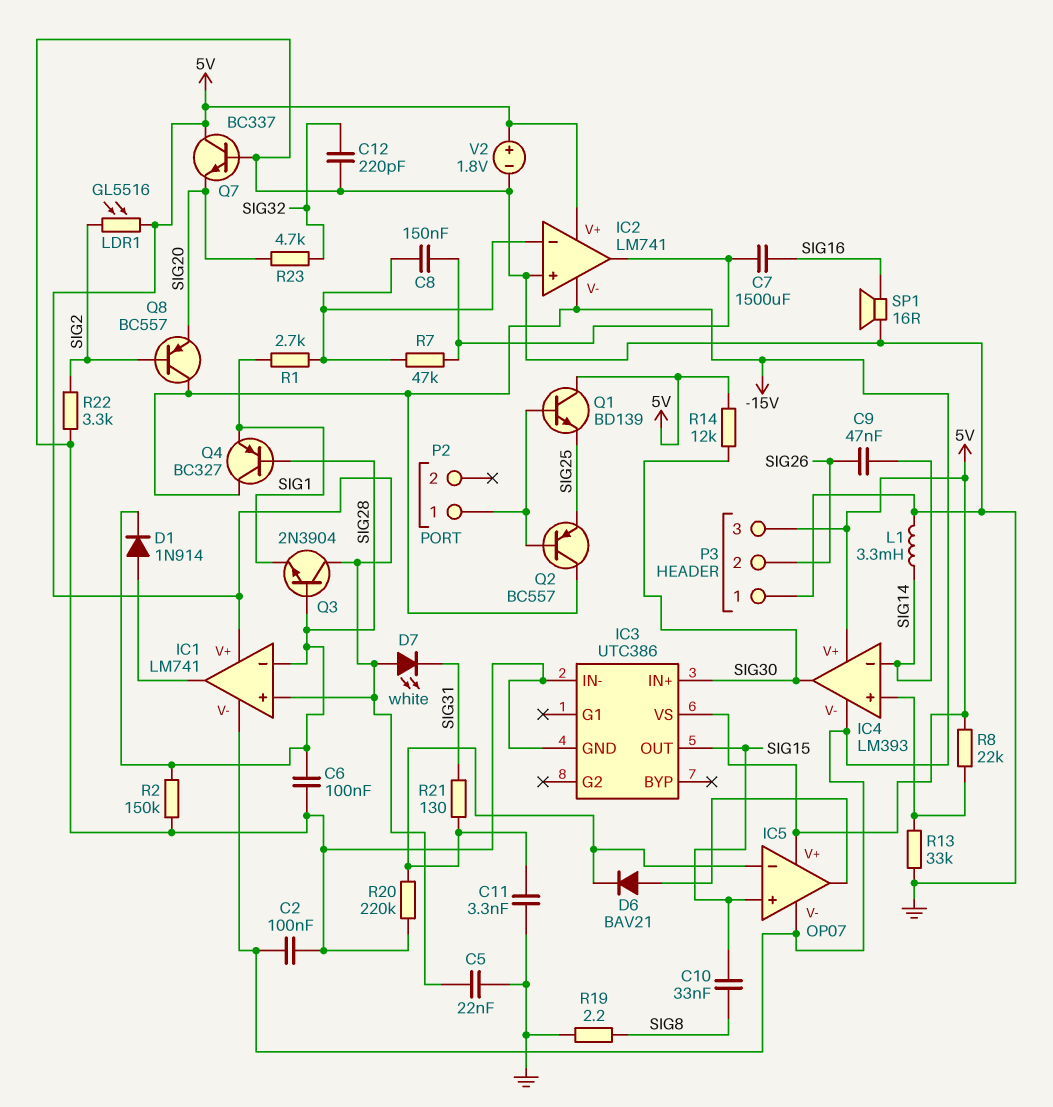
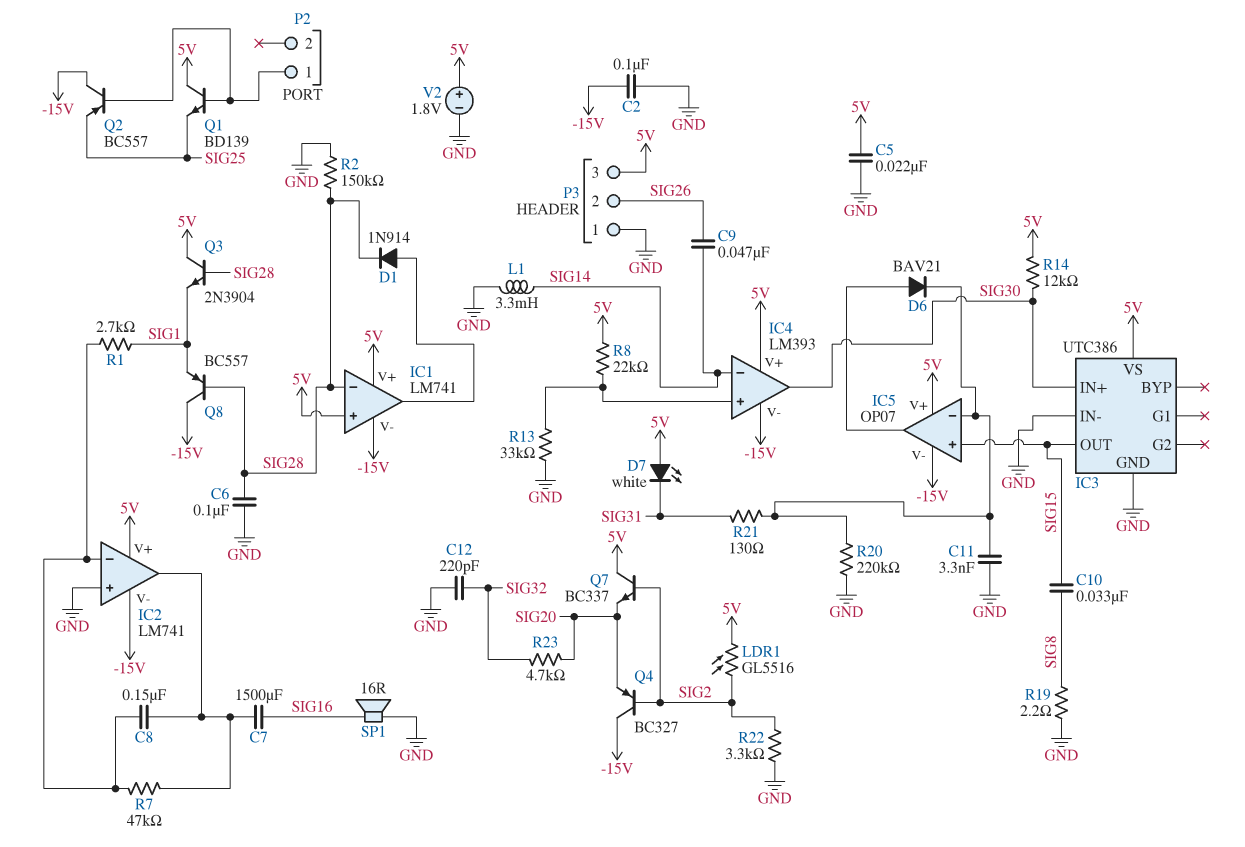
Q4: PNP BC327 (B SIG28, C -15V, E SIG1) -> PNP BC327 (B SIG2, C -15V, E SIG20)
Q7: NPN BC337 (B GND, C 5V, E SIG20) -> NPN BC337 (B SIG2, C 5V, E SIG20)
Q8: PNP BC557 (B SIG2, C -15V, E SIG20) -> PNP BC557 (B SIG28, C -15V, E SIG1)

